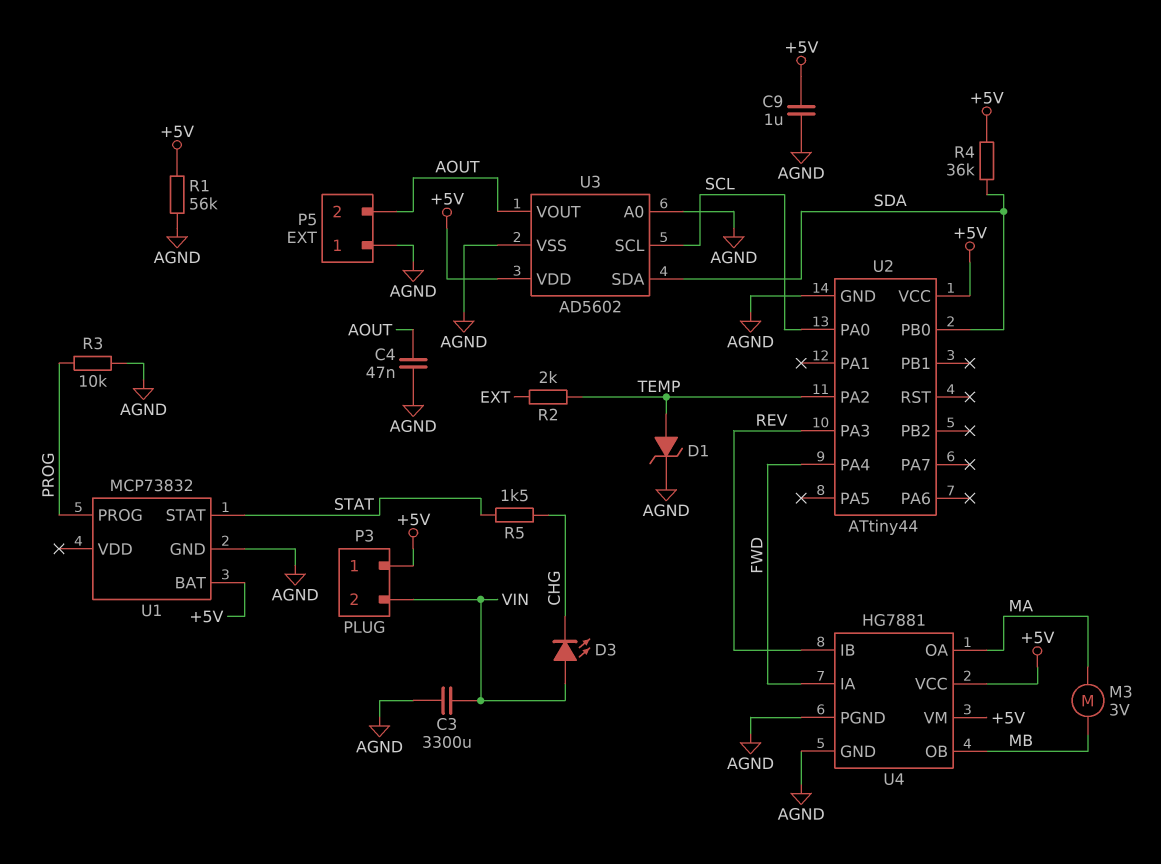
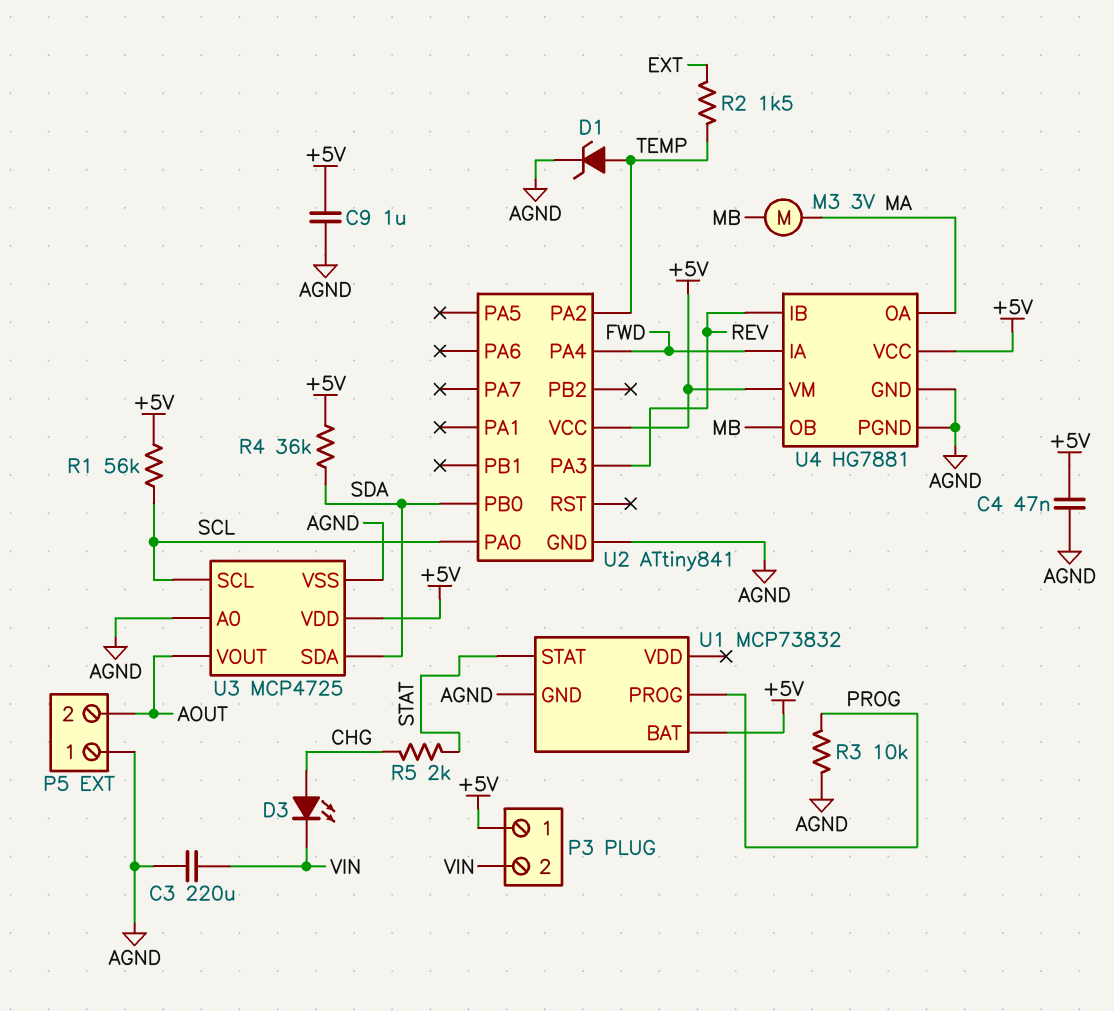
C3: 3300uF (AGND, VIN) -> 220uF (AGND, VIN)
C4: 47nF (AGND, AOUT) -> 47nF (+5V, AGND)
D3: LED (A VIN, K CHG) -> LED (A CHG, K VIN)
R1: 56k (+5V, AGND) -> 56k (+5V, SCL)
R2: 2k (EXT, TEMP) -> 1.5k (EXT, TEMP)
R5: 1.5k (CHG, STAT) -> 2k (CHG, STAT)
U2: ATtiny44 -> ATtiny841
U3: AD5602 -> MCP4725

